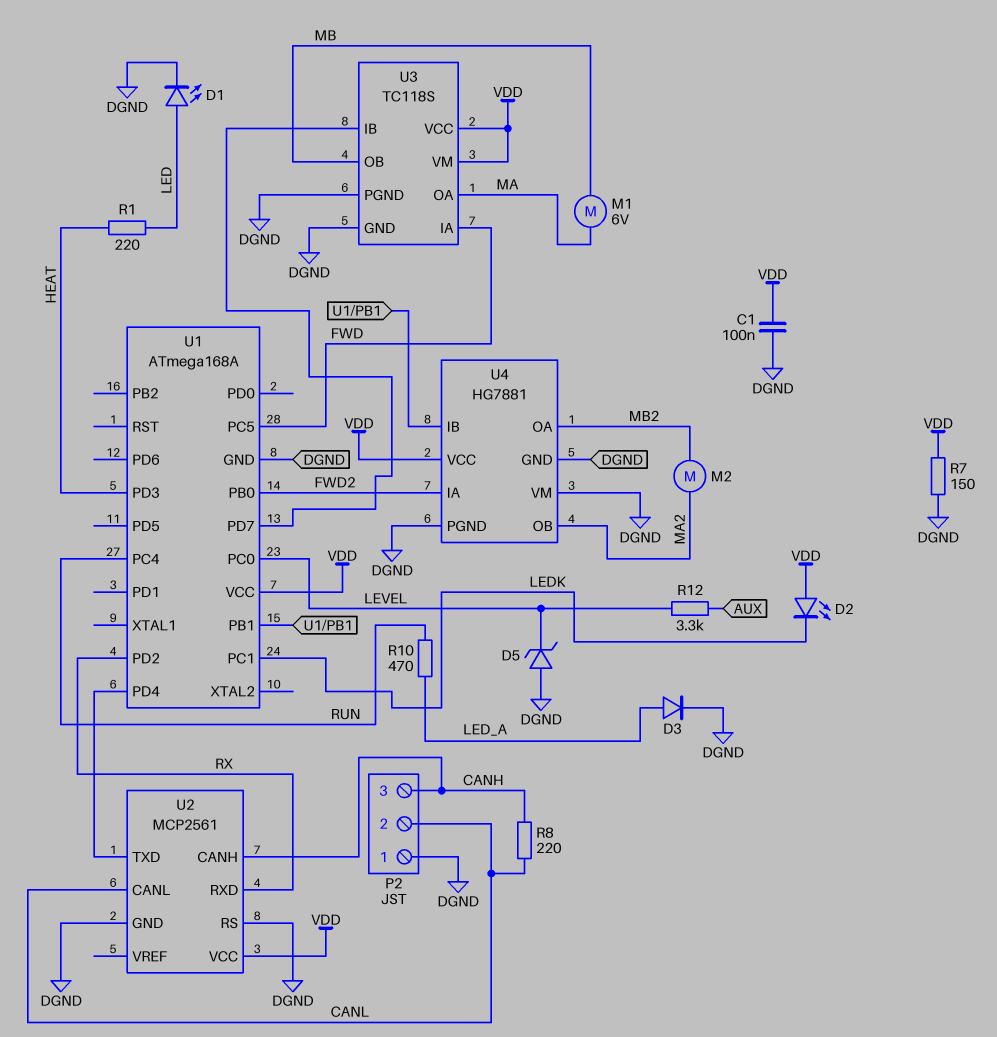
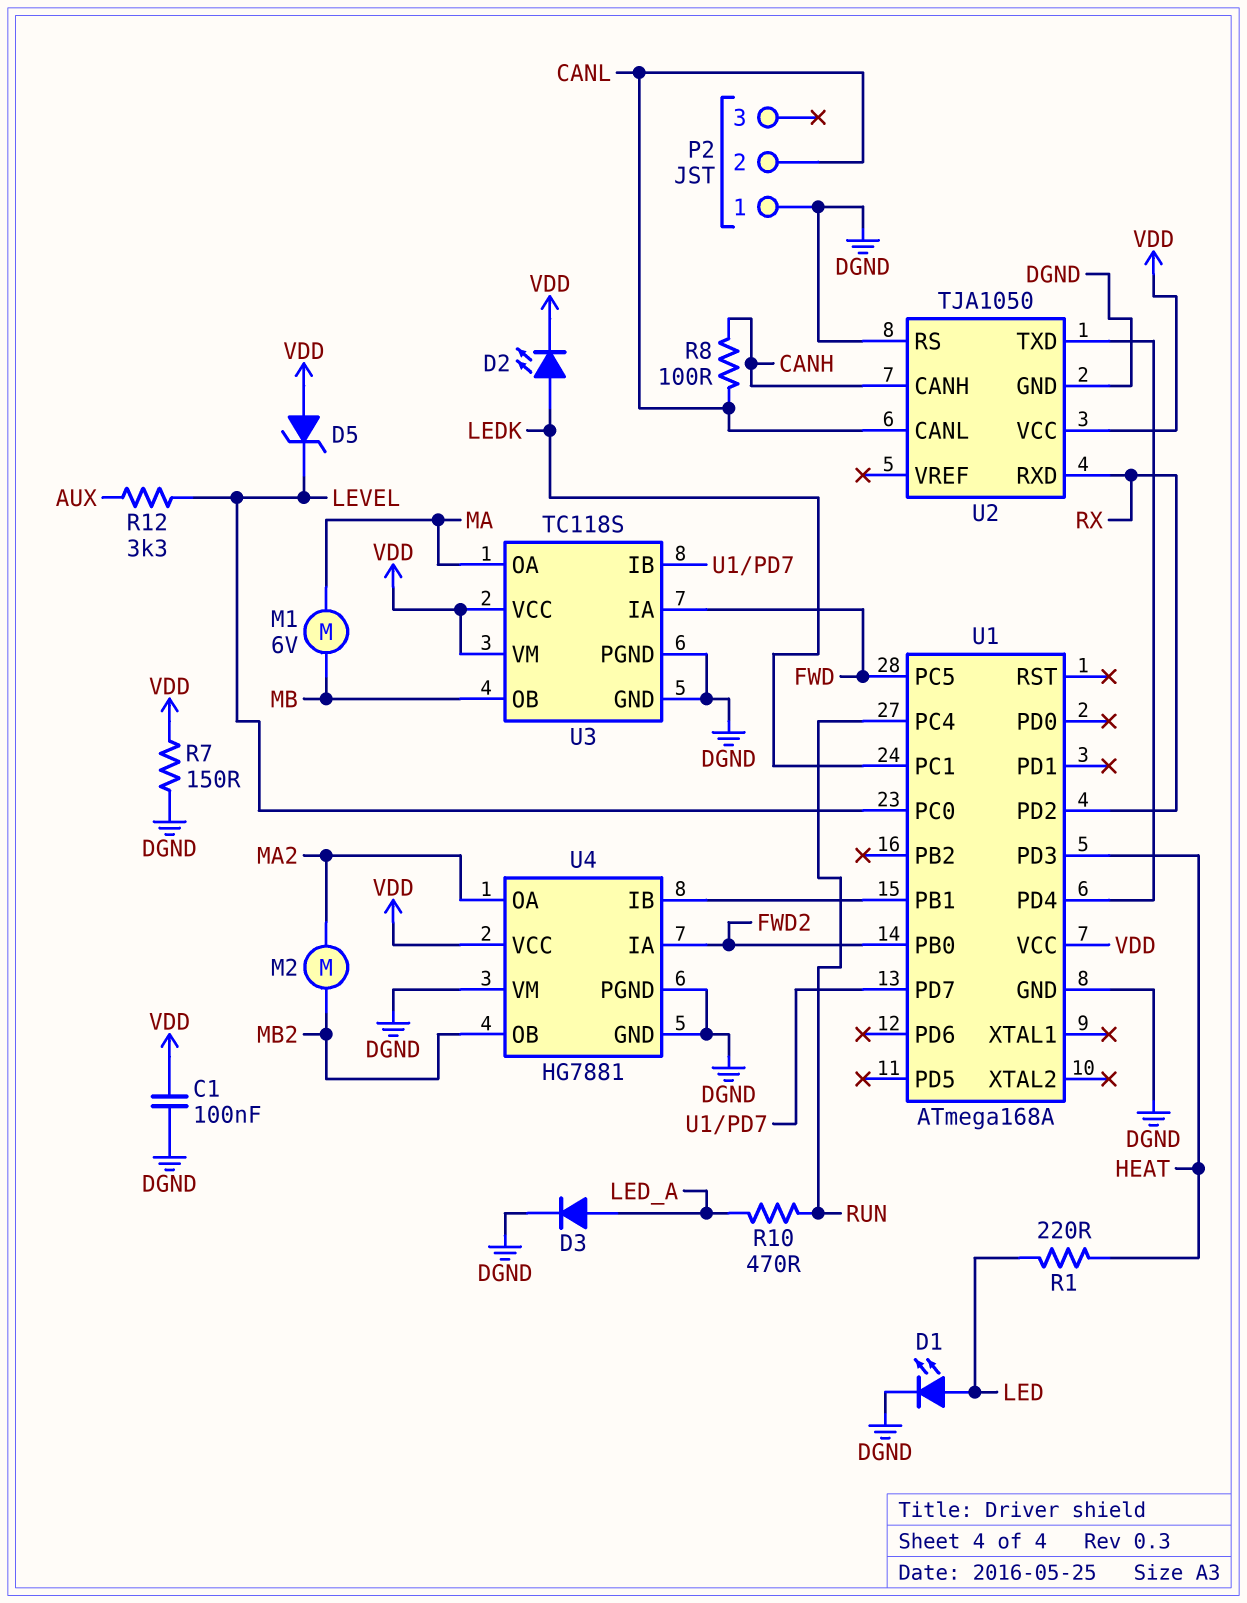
D2: LED (A VDD, K LEDK) -> LED (A LEDK, K VDD)
D5: zener (A DGND, K LEVEL) -> zener (A VDD, K LEVEL)
P2 pin 3: CANH -> none
R8: 220 (CANH, CANL) -> 100 (CANH, CANL)
U2: MCP2561 -> TJA1050
U4 pin OA: MB2 -> MA2
U4 pin OB: MA2 -> MB2

